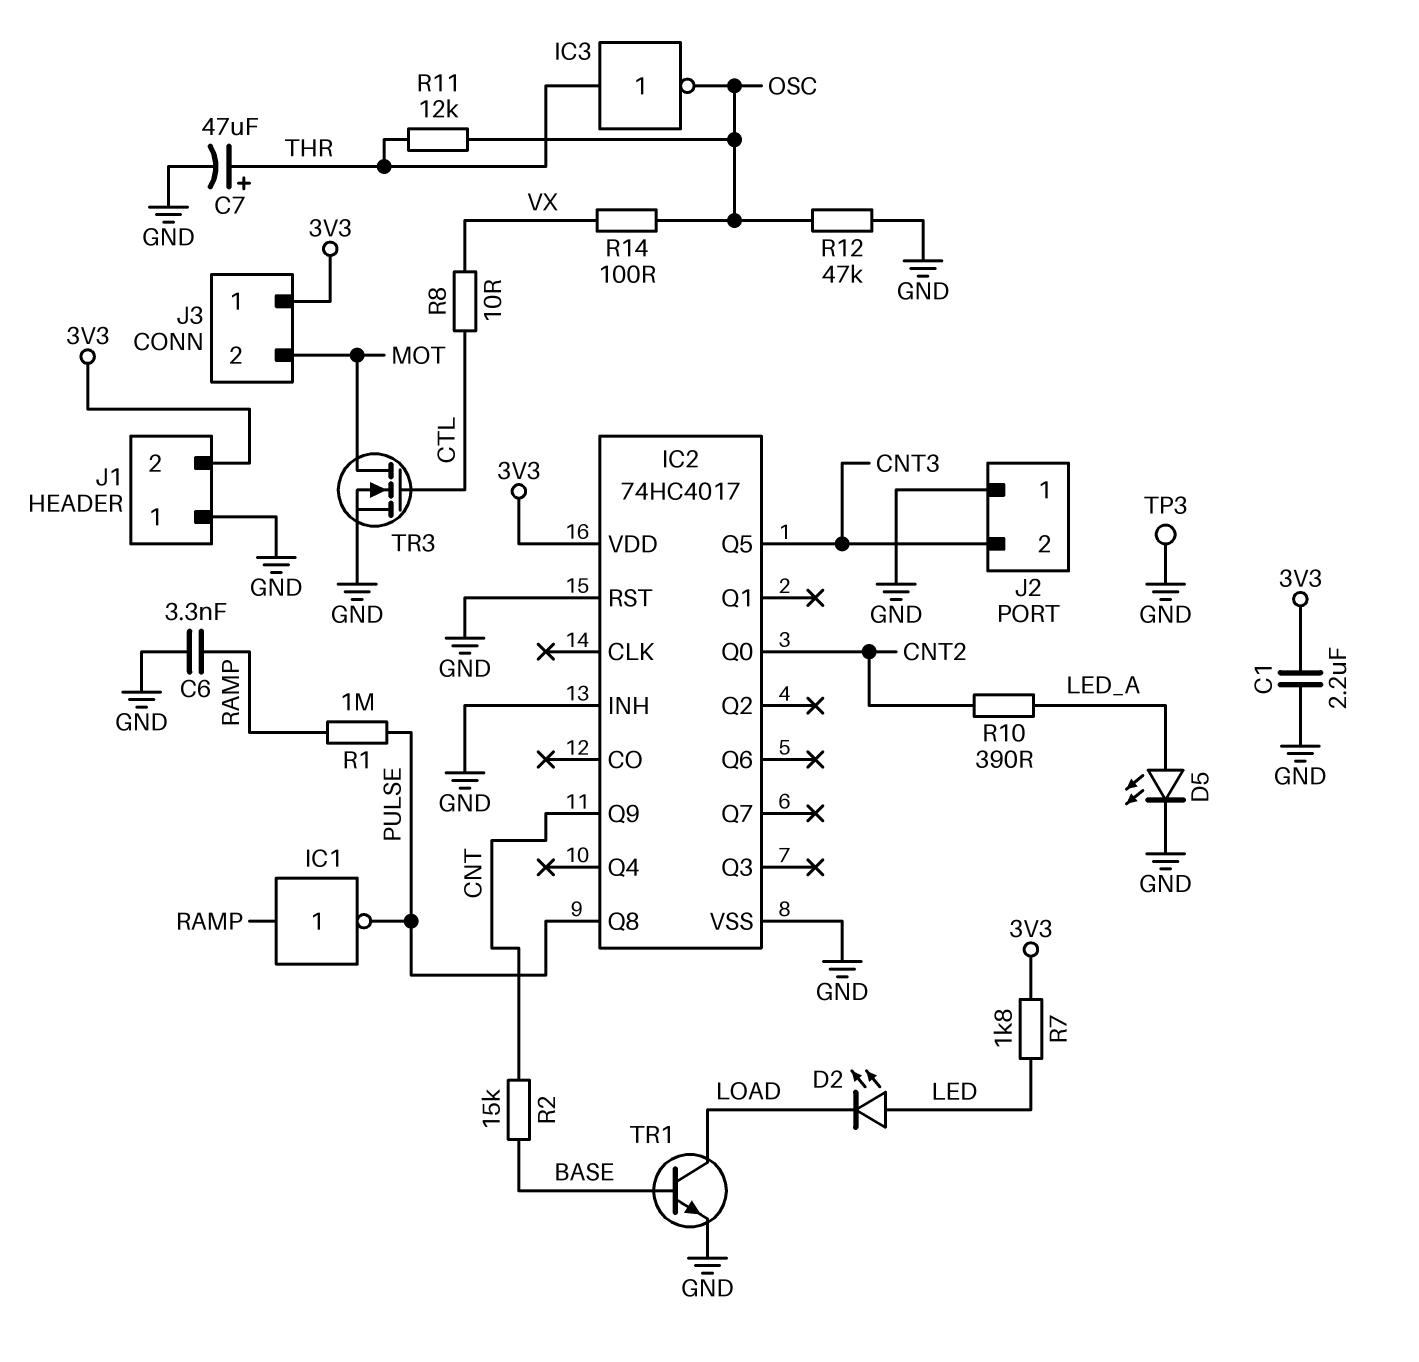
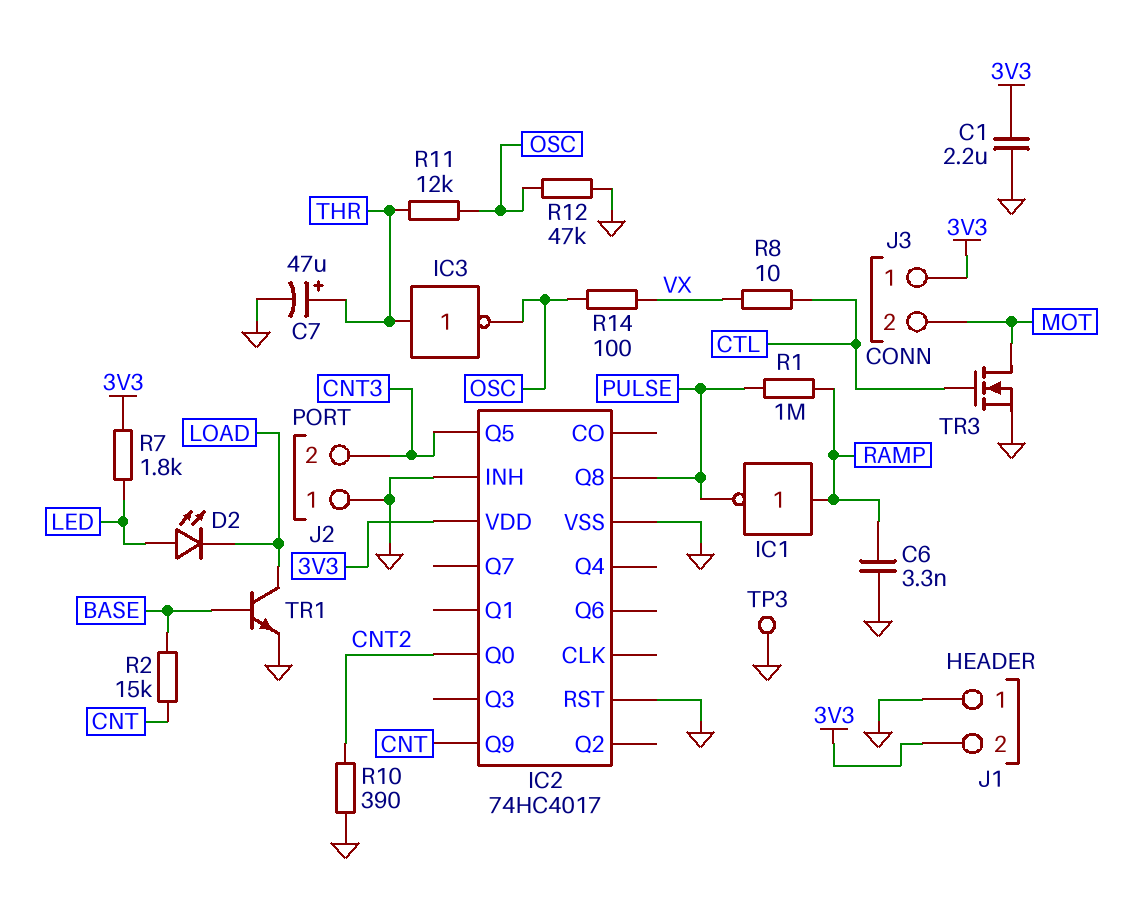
D5: LED (A LED_A, K GND) -> none
R10: 390 (CNT2, LED_A) -> 390 (CNT2, GND)

